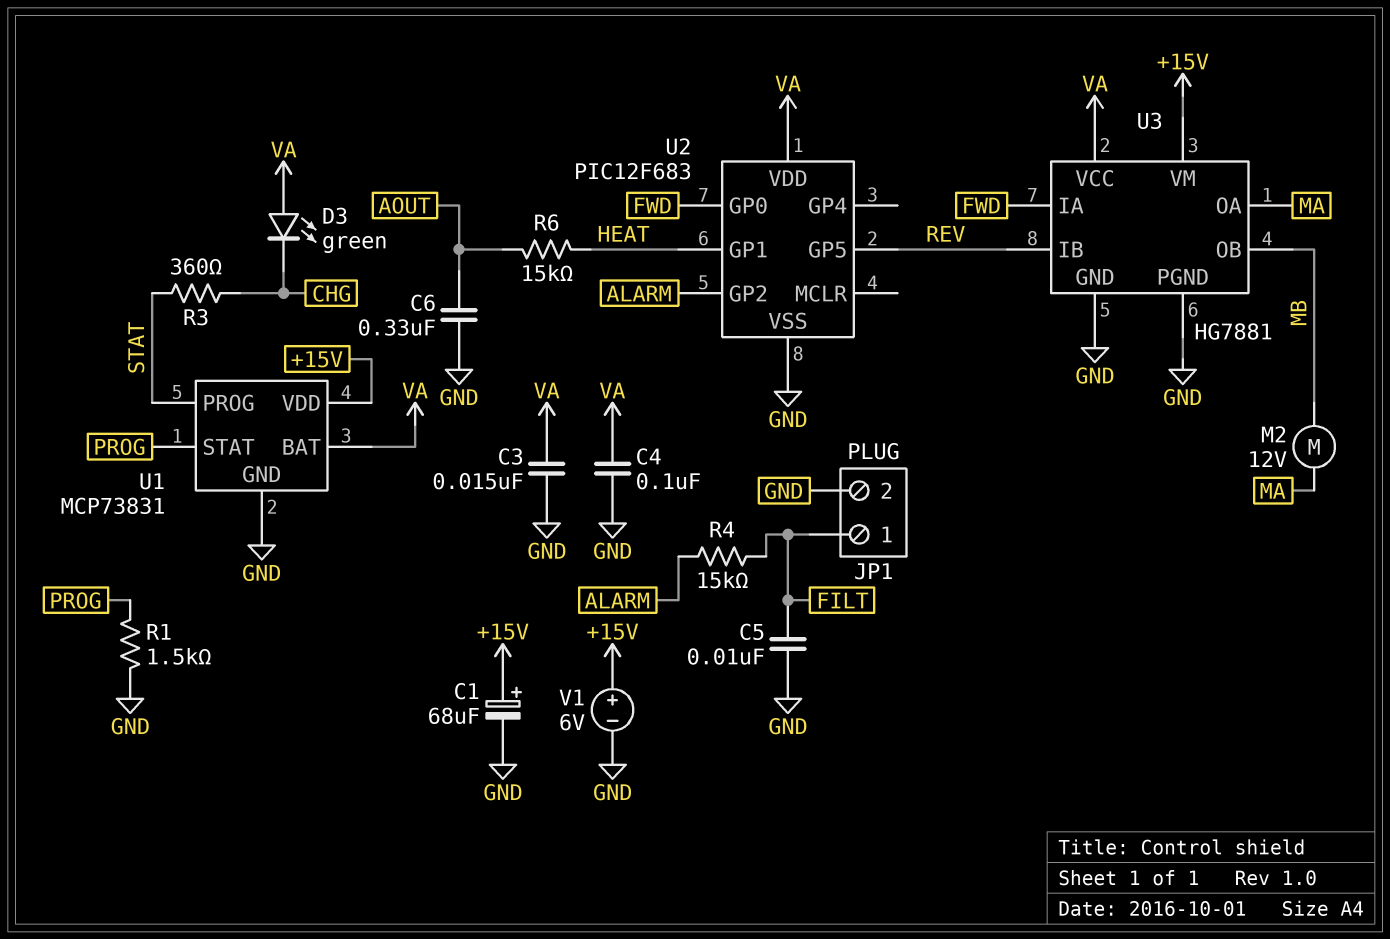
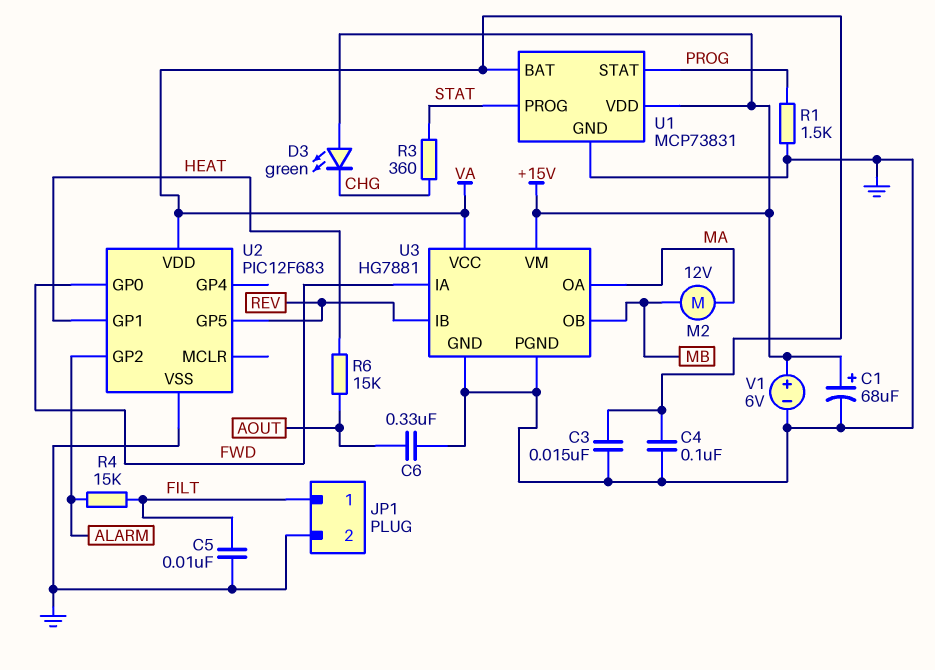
D3: LED green (A VA, K CHG) -> LED green (A +15V, K CHG)

